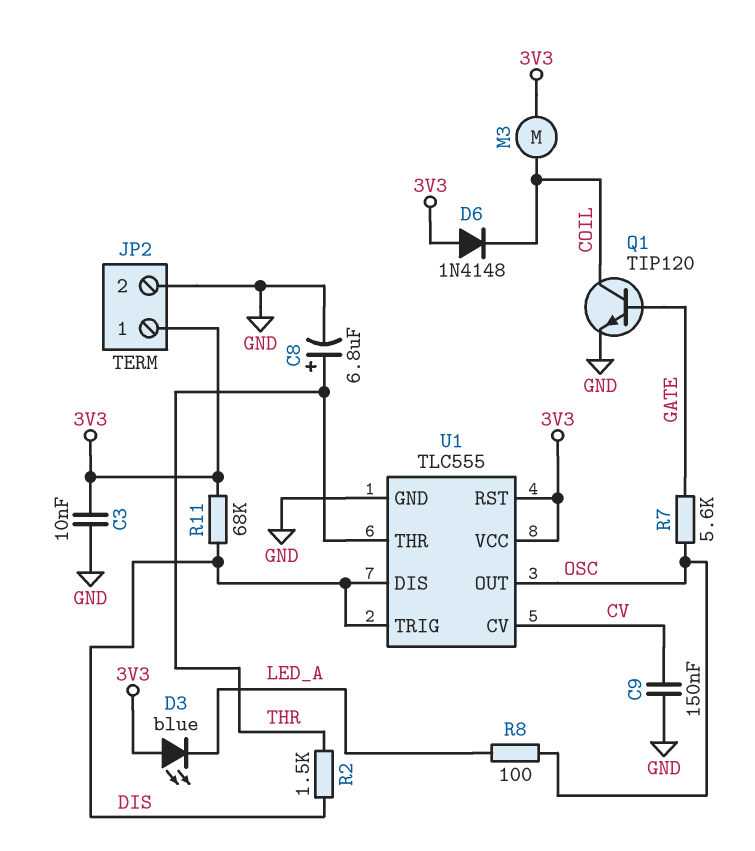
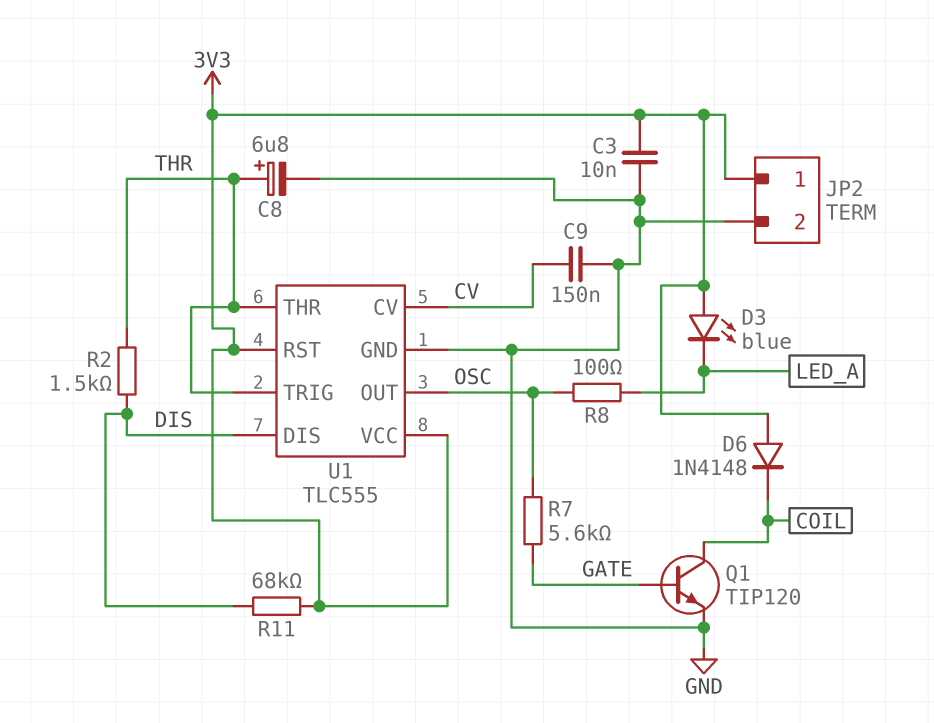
M3: motor (3V3, COIL) -> none
U1 pin TRIG: DIS -> THR

